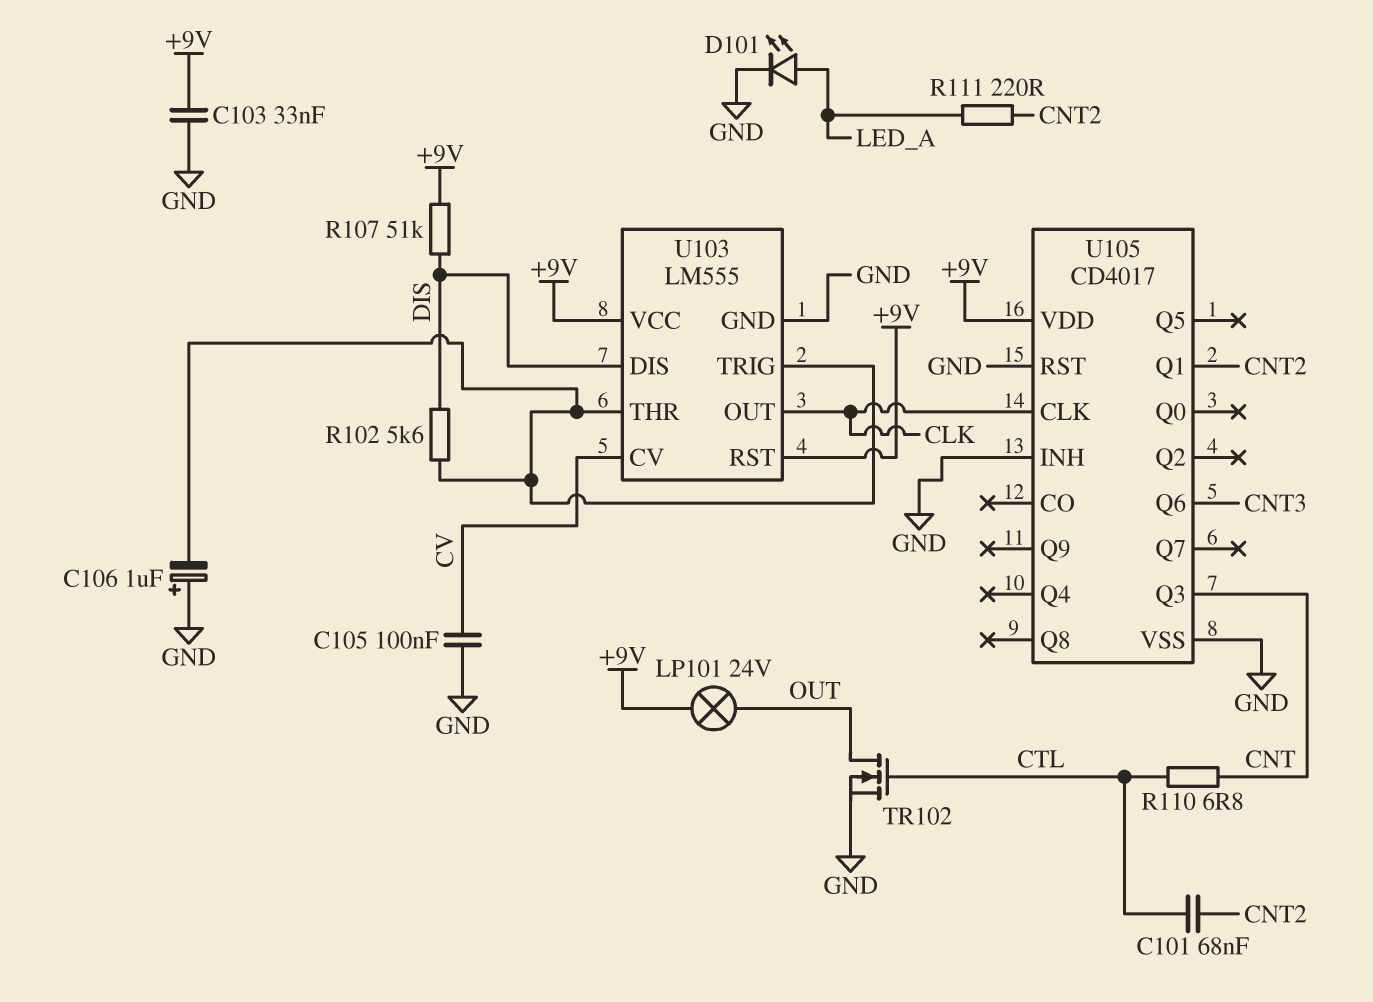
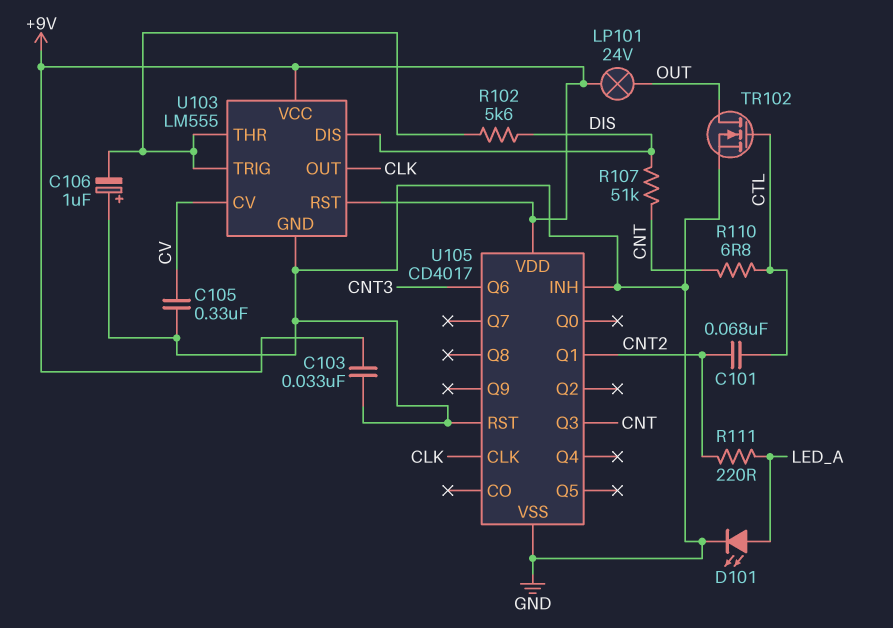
C105: 100nF (CV, GND) -> 330nF (CV, GND)
R107: 51k (+9V, DIS) -> 51k (CNT, DIS)

